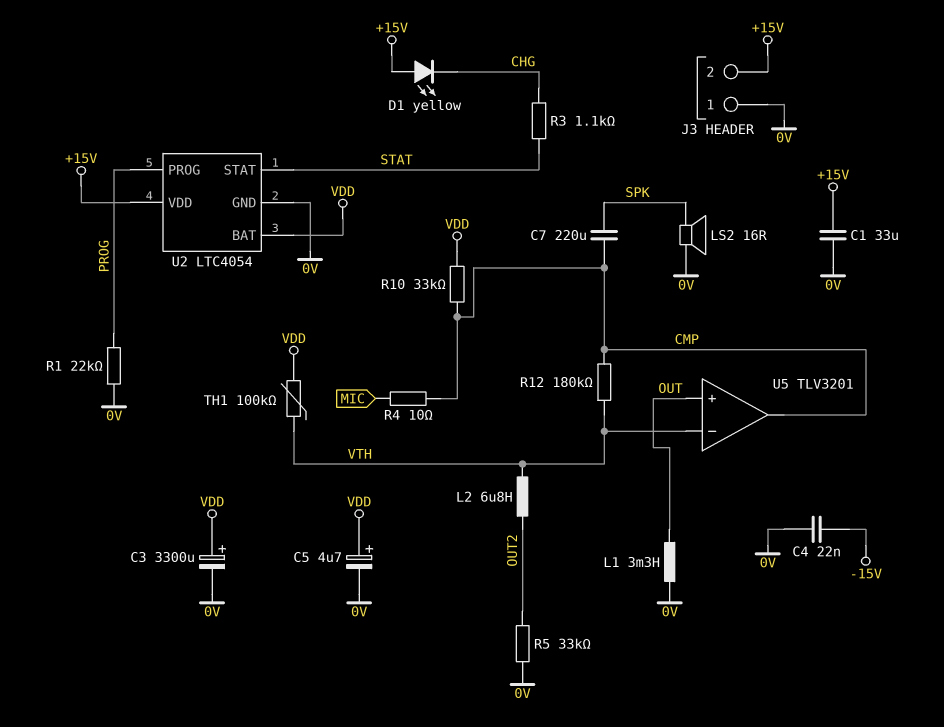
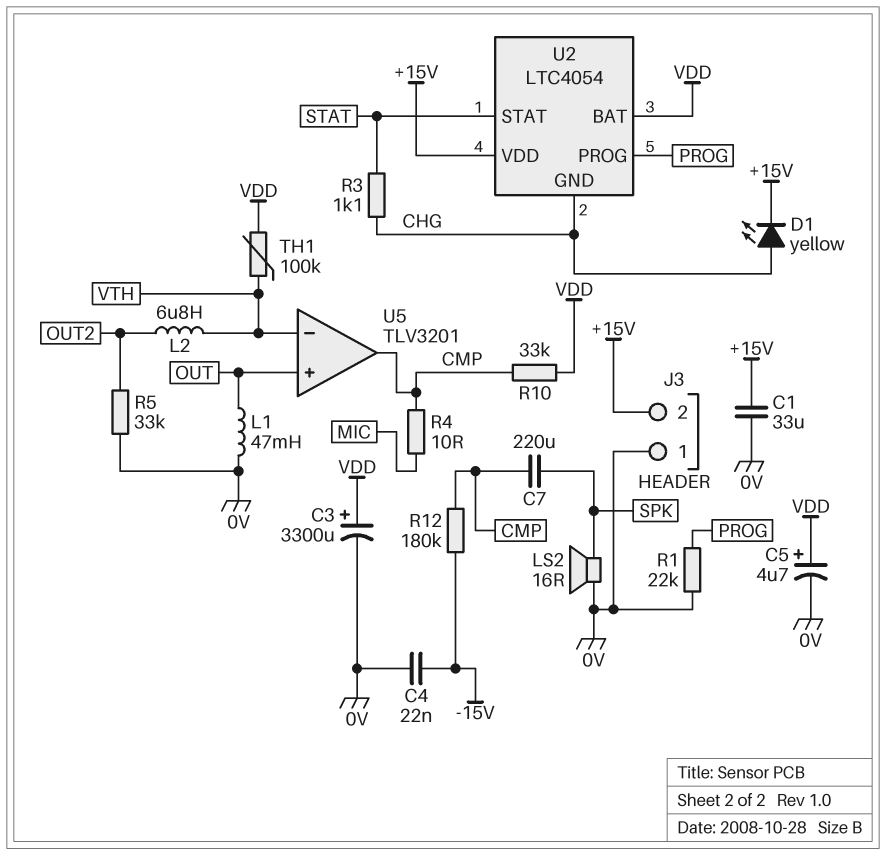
D1: LED yellow (A +15V, K CHG) -> LED yellow (A CHG, K +15V)
L1: 3.3mH (0V, OUT) -> 47mH (0V, OUT)
R12: 180k (CMP, VTH) -> 180k (-15V, CMP)
U2 pin GND: 0V -> CHG

